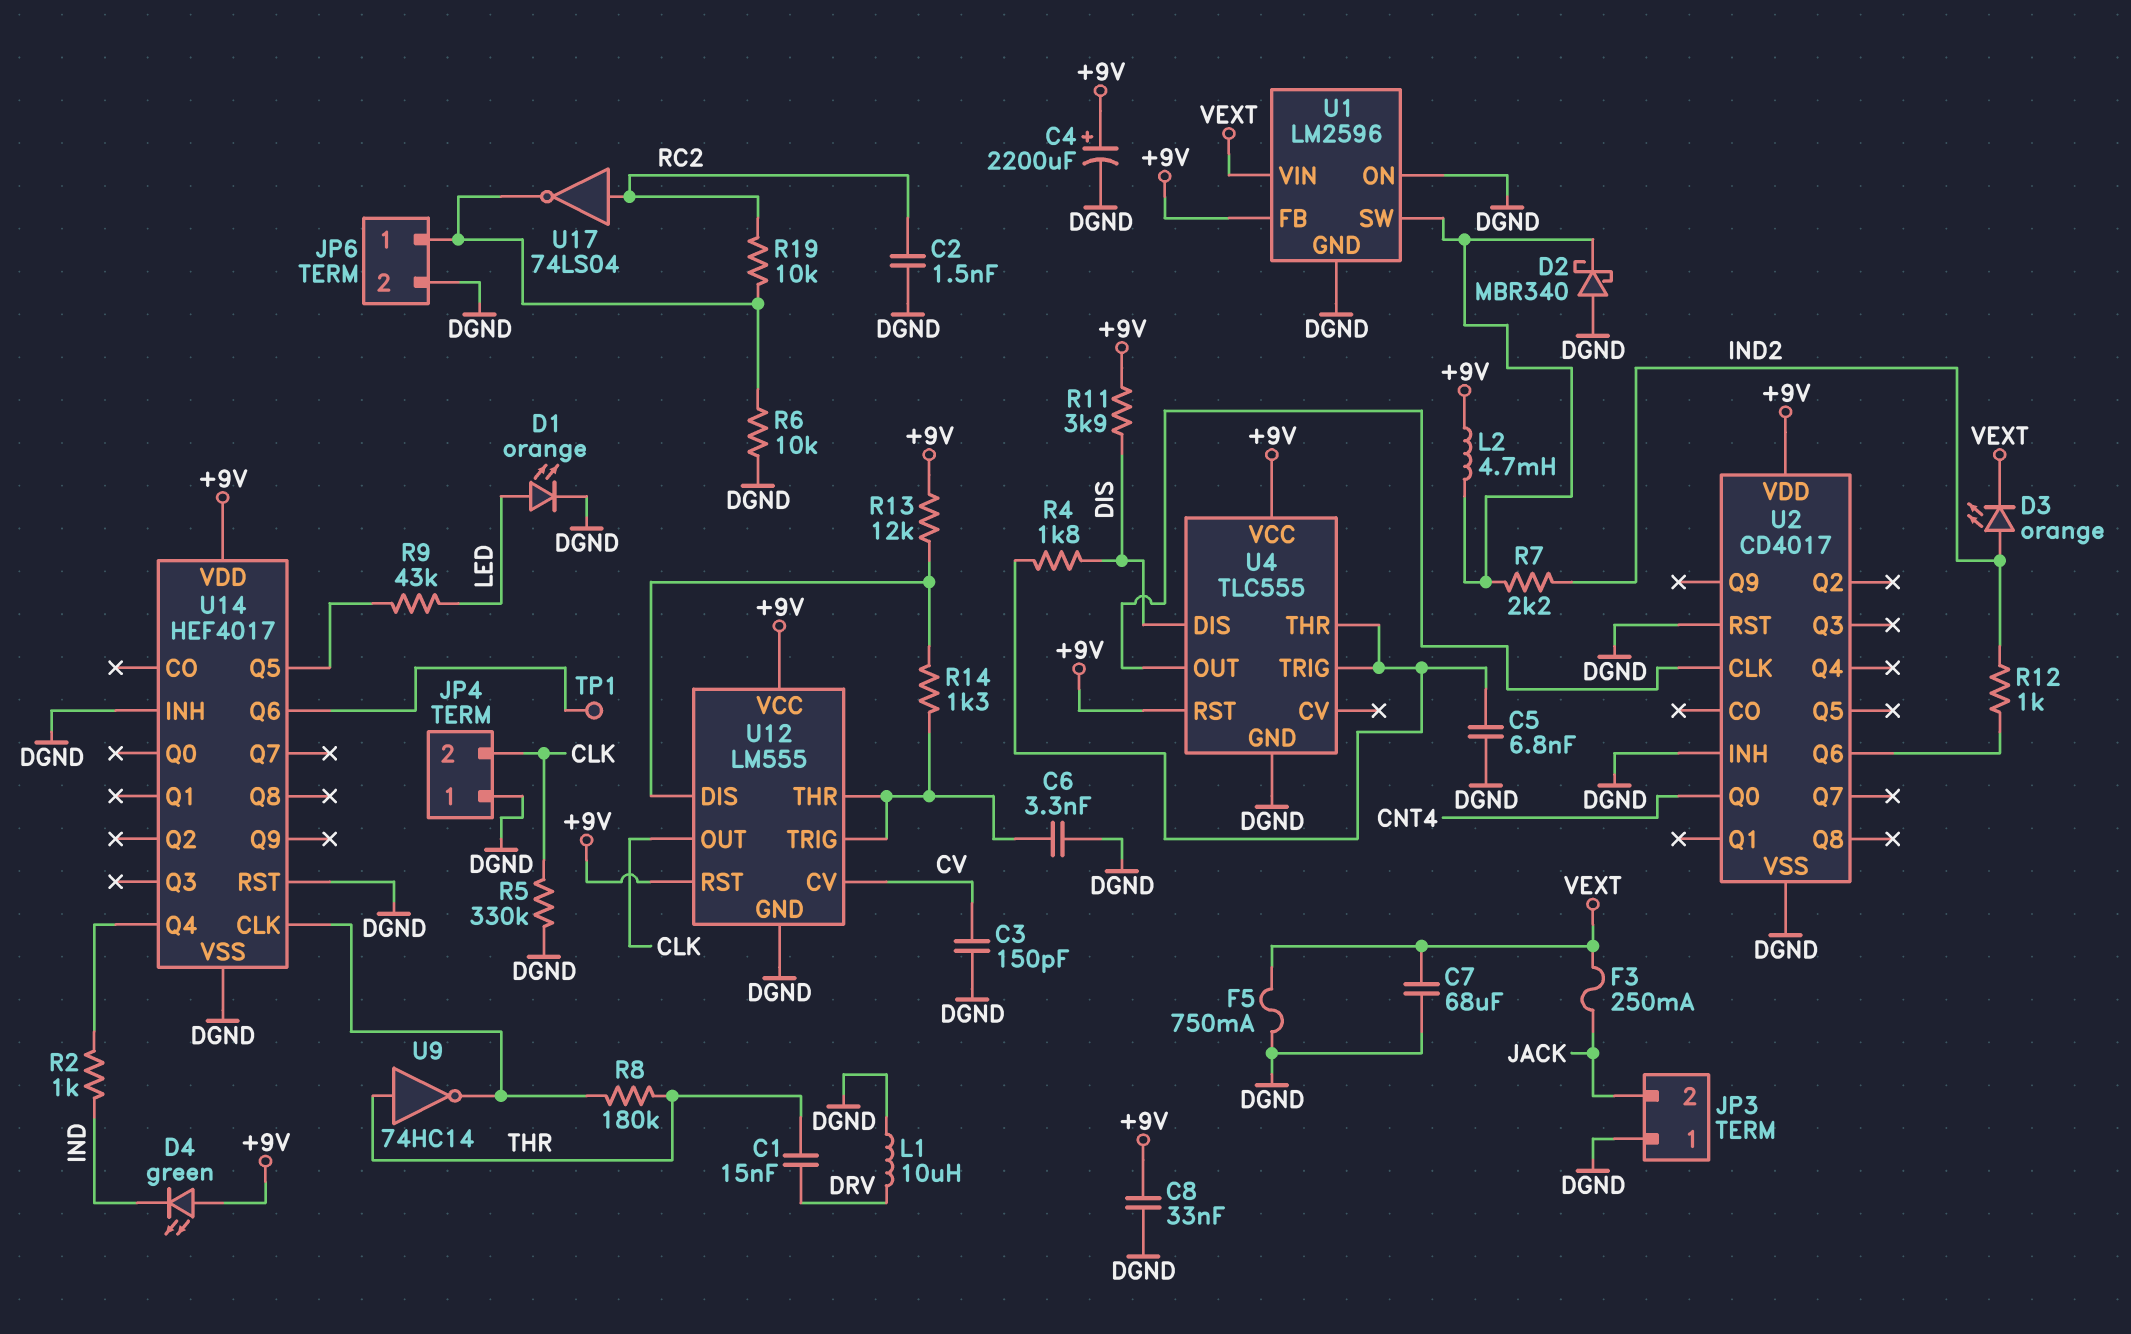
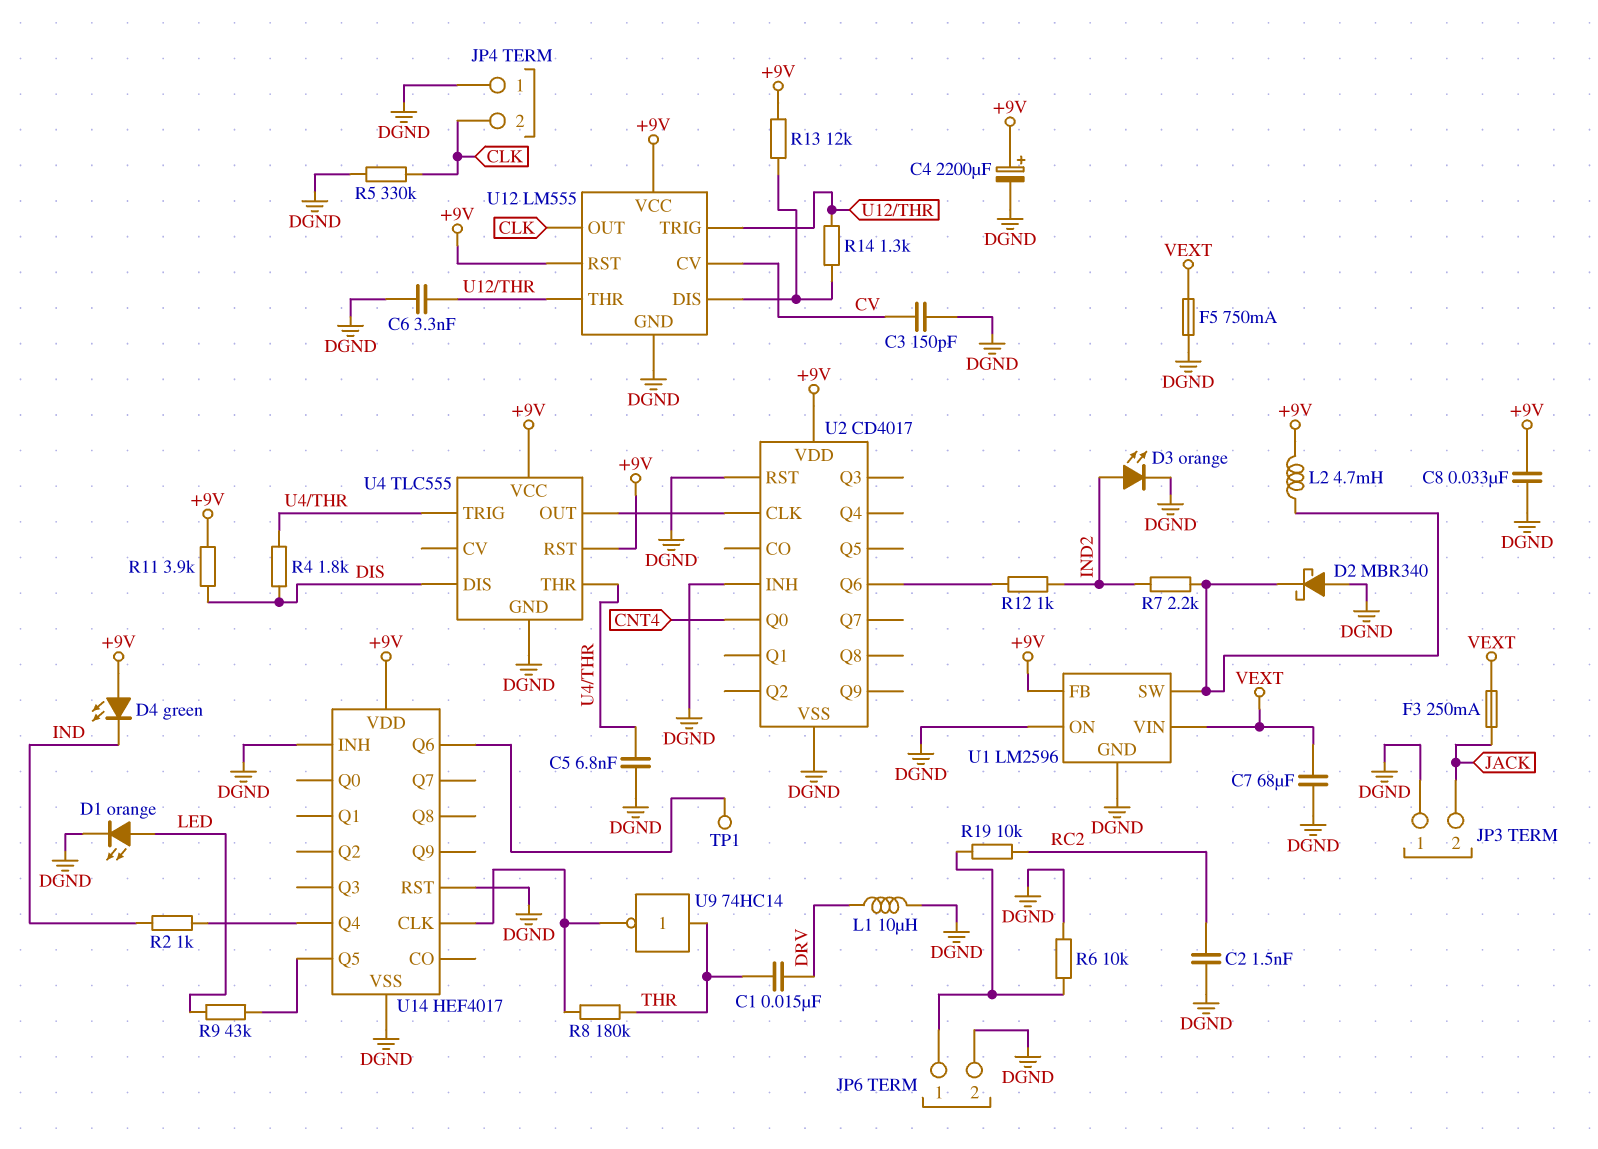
D3: LED orange (A IND2, K VEXT) -> LED orange (A IND2, K DGND)
U17: NOT 74LS04 (in RC2, out JP6/1) -> none

